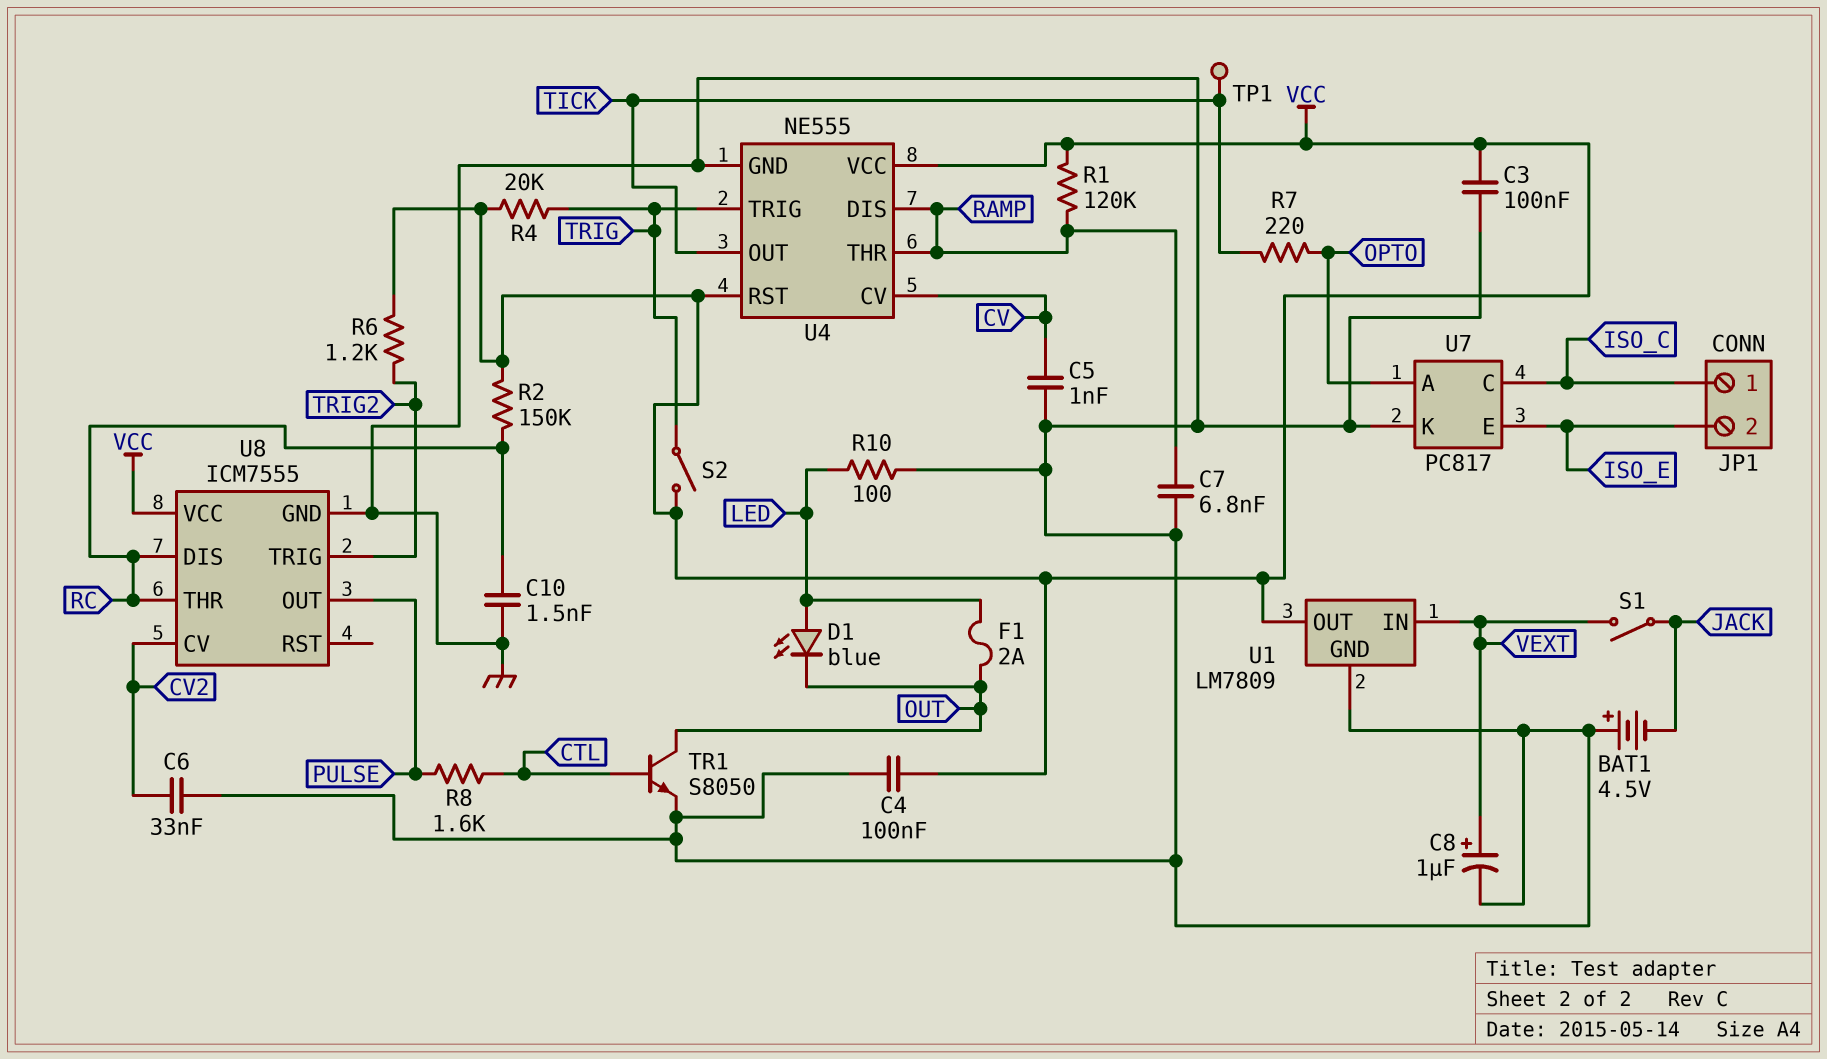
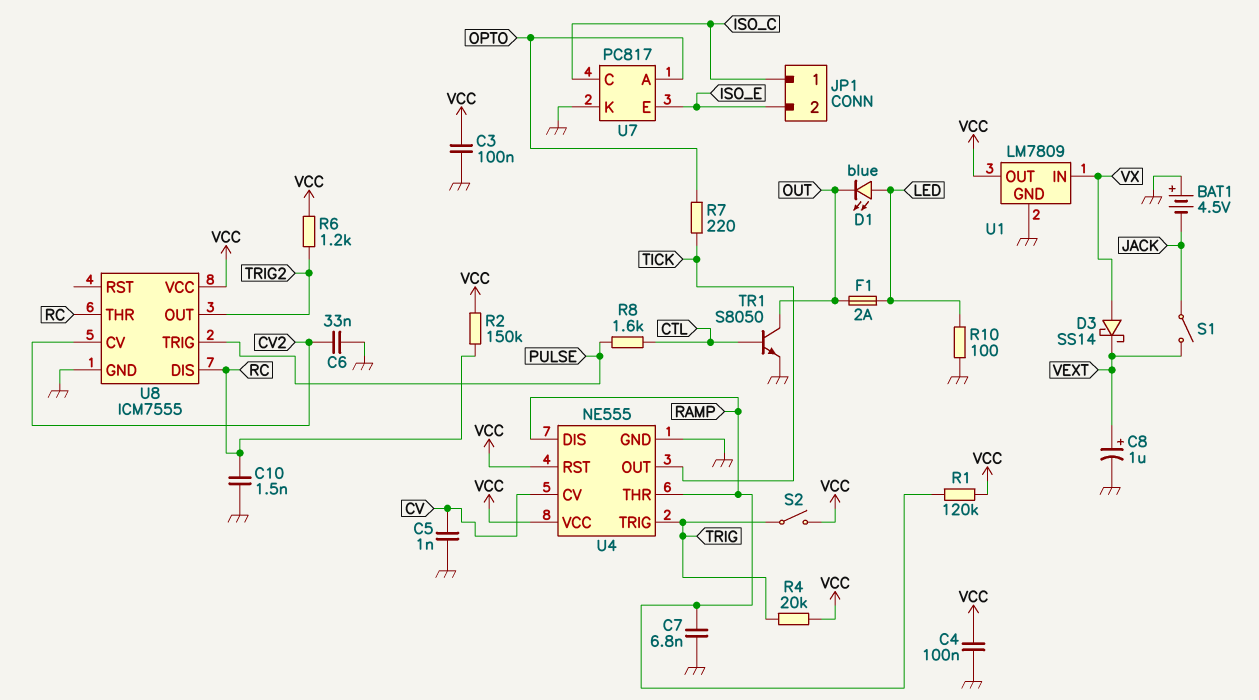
D3: none -> schottky SS14 (A VX, K VEXT)
TP1: test point (TICK) -> none
U1 pin IN: VEXT -> VX
U8 pin OUT: PULSE -> TRIG2
U8 pin TRIG: TRIG2 -> PULSE

